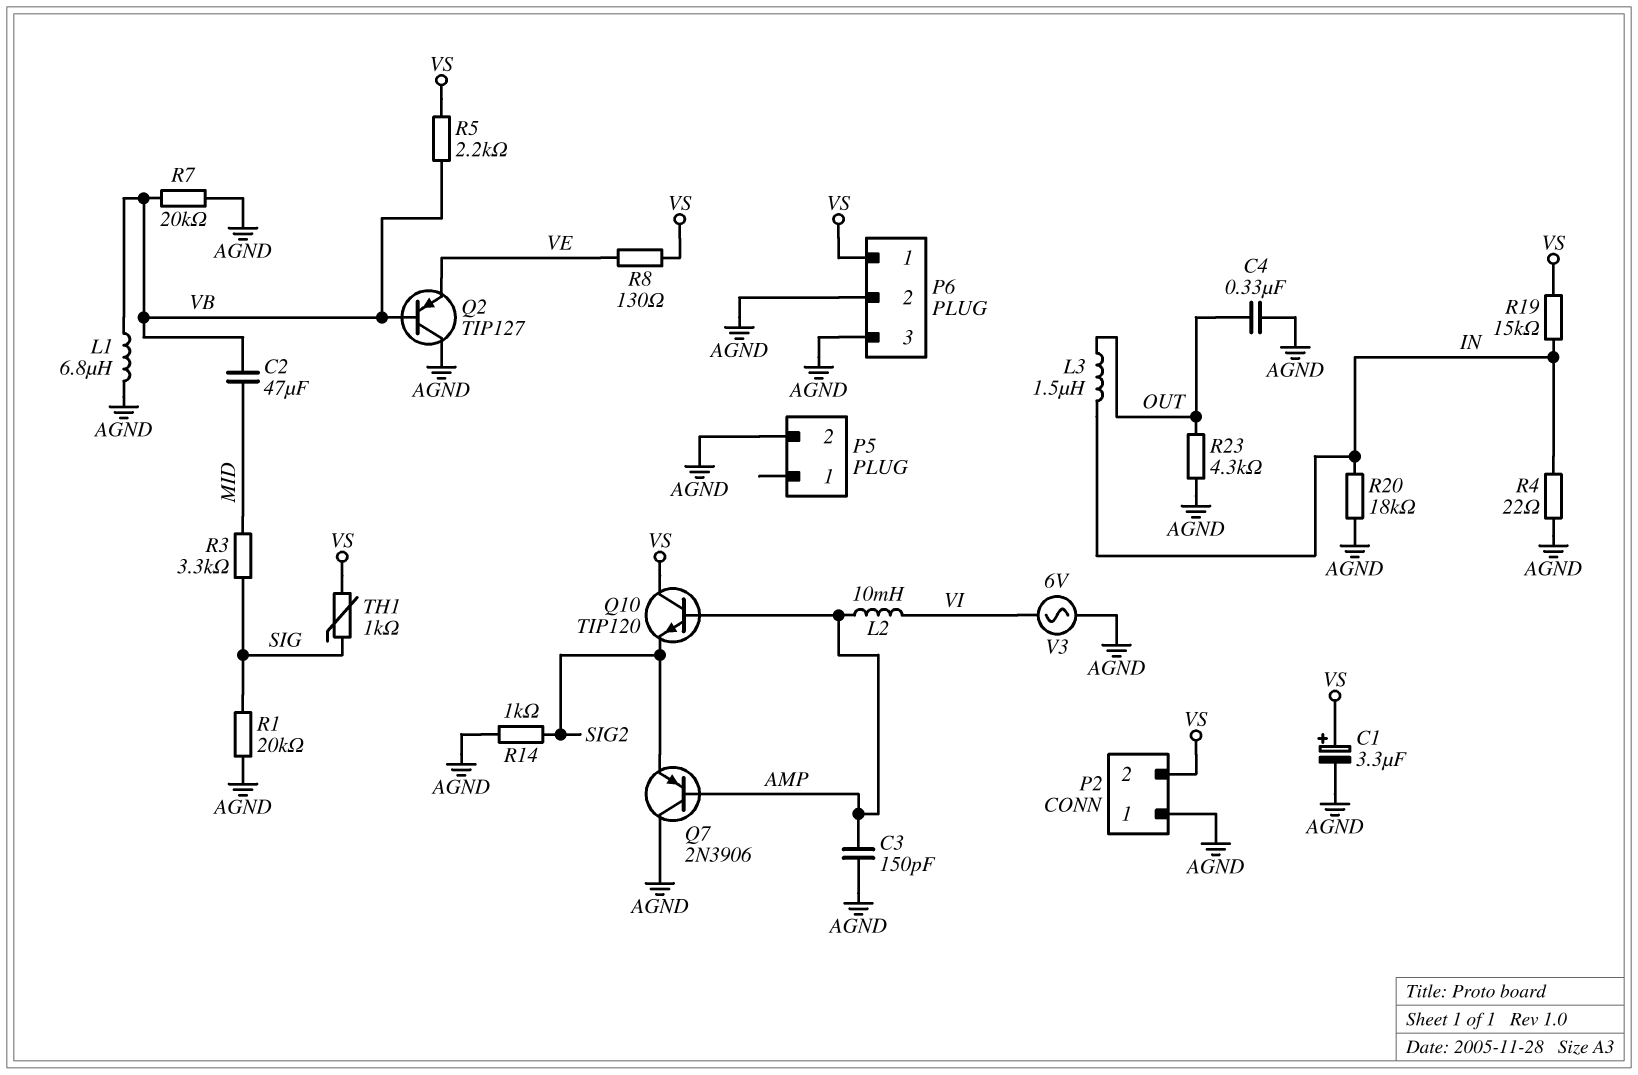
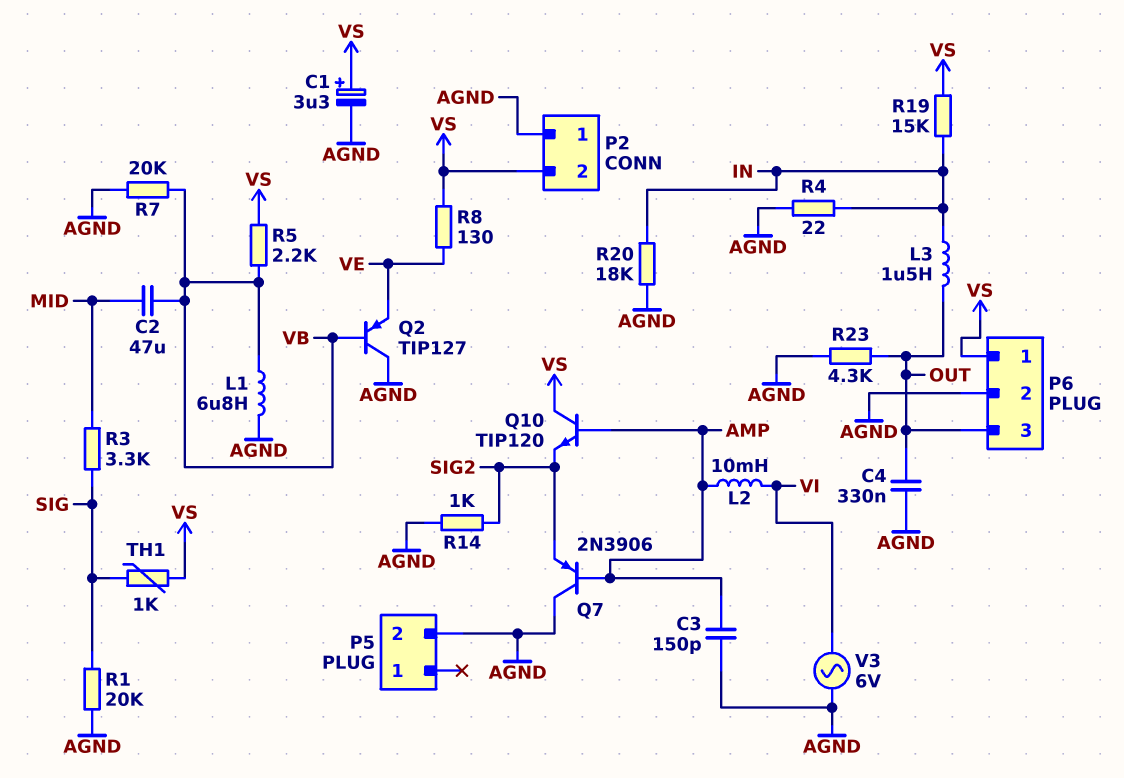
P6 pin 3: AGND -> OUT

